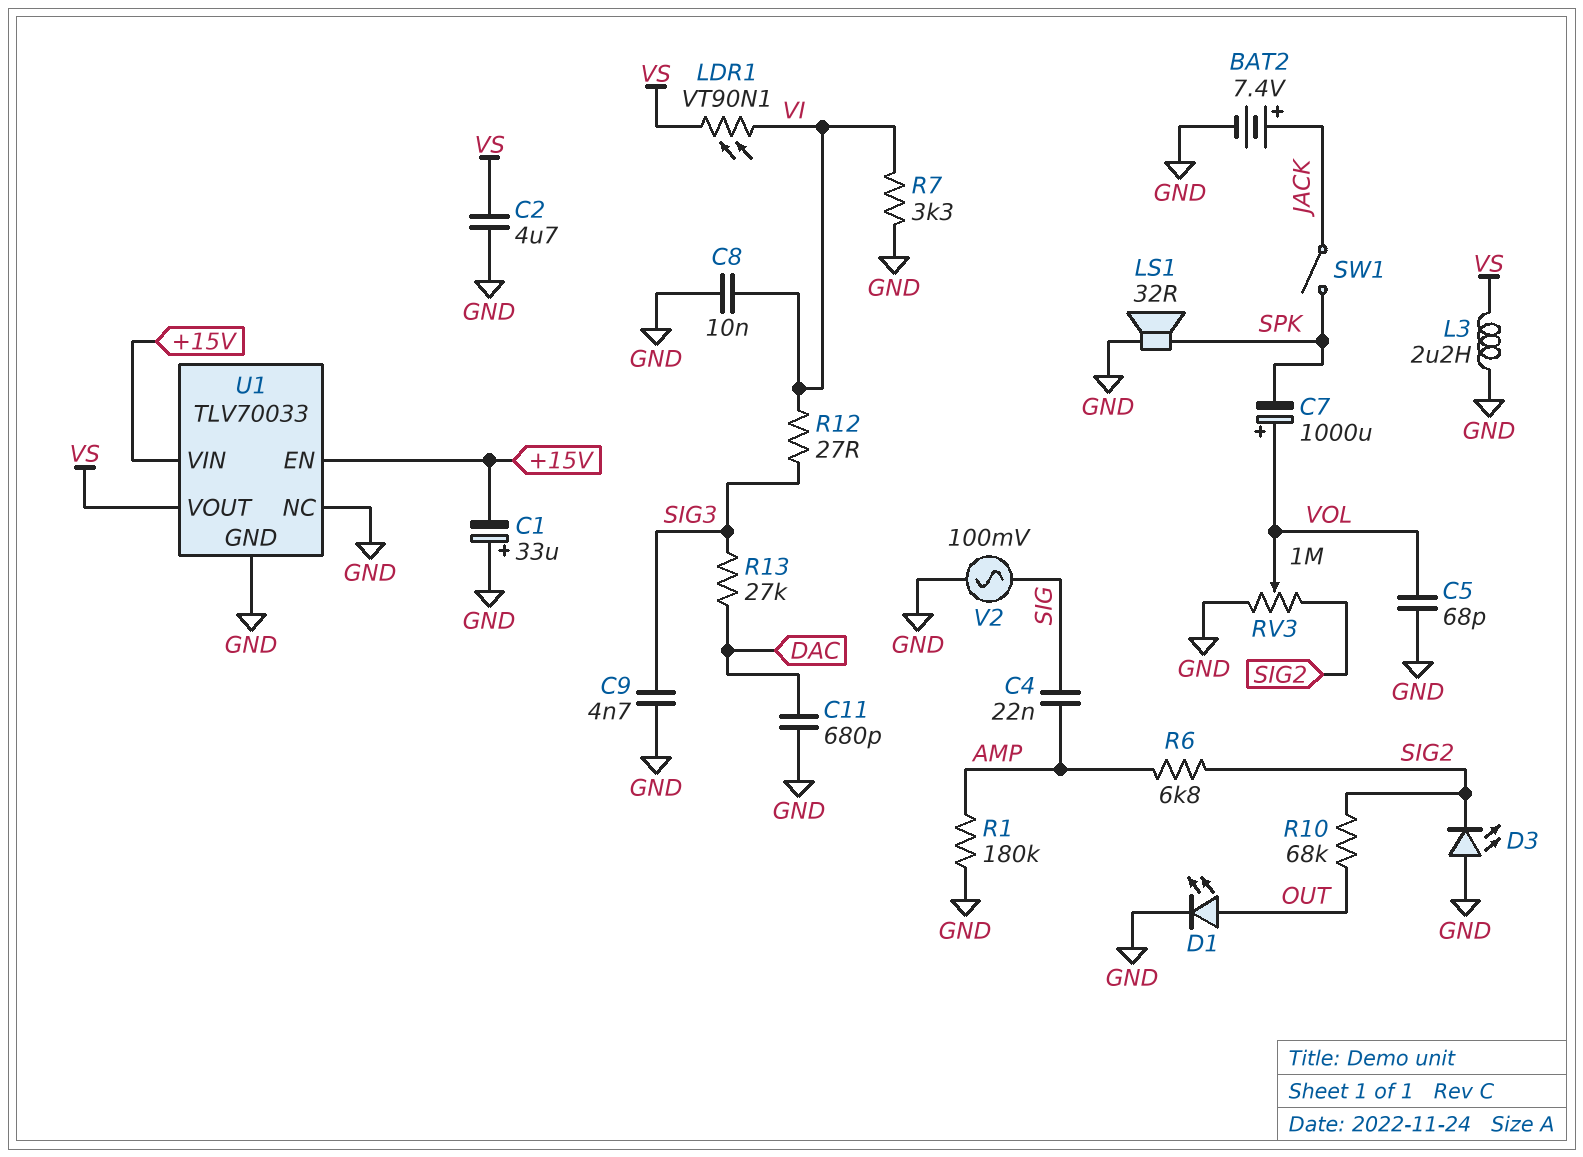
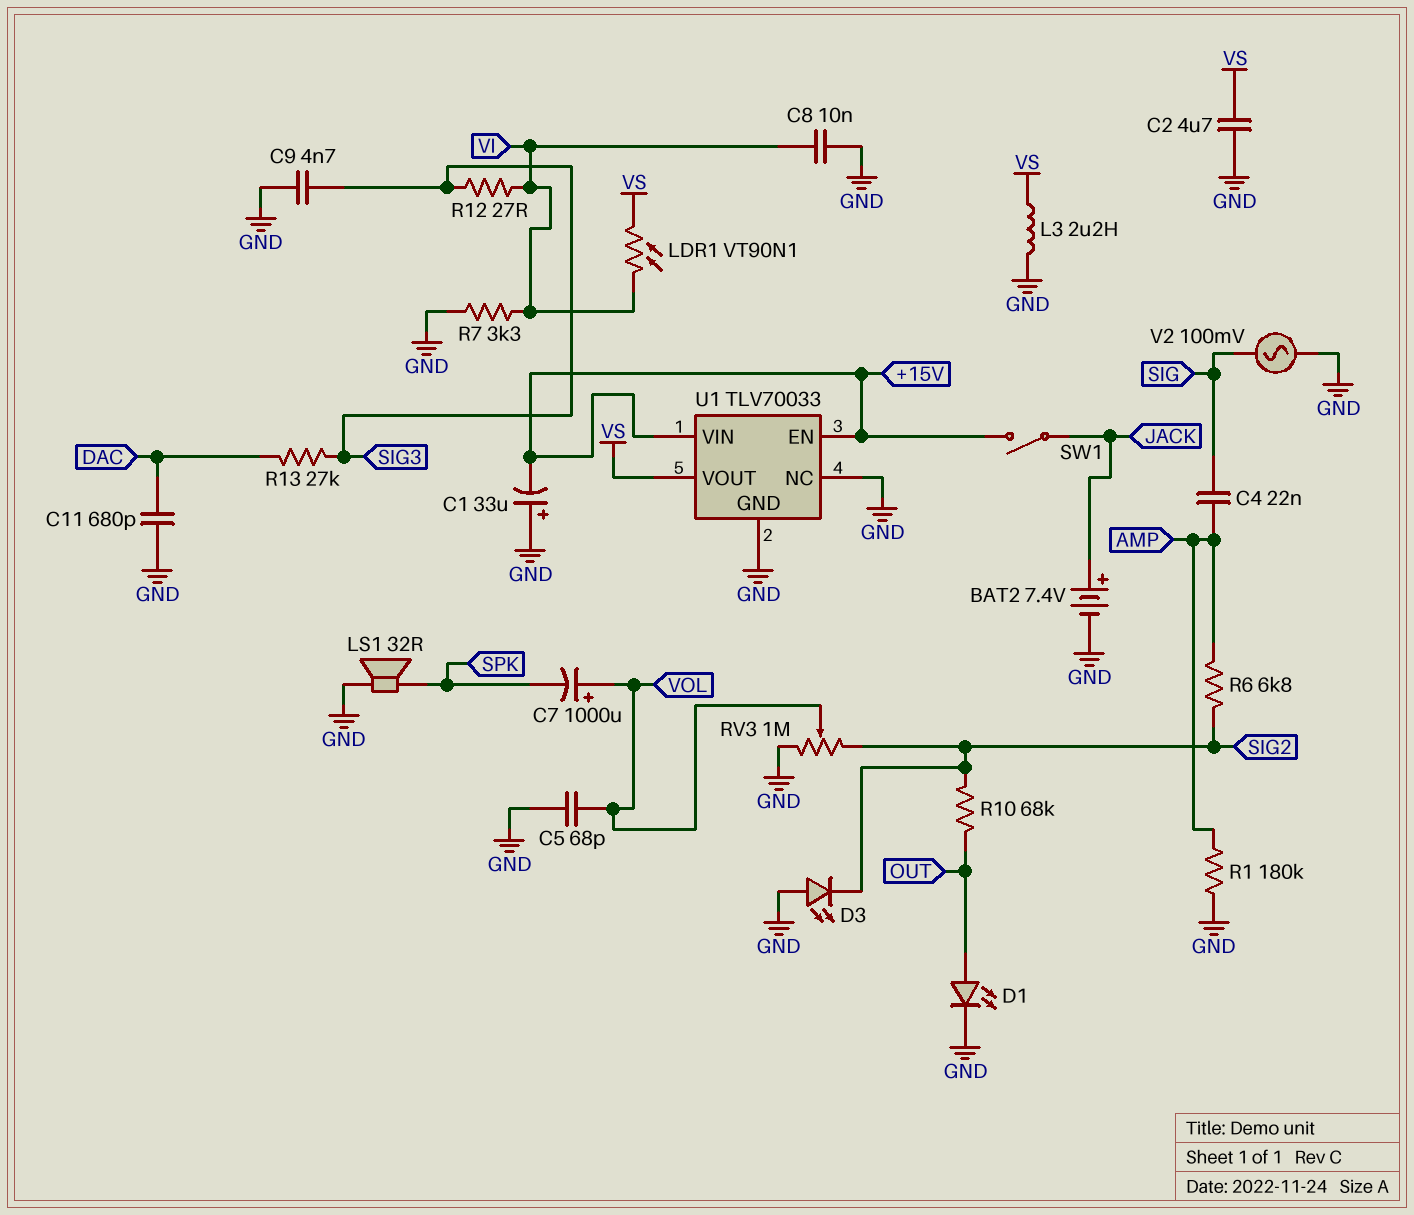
SW1: switch (JACK, SPK) -> switch (+15V, JACK)

